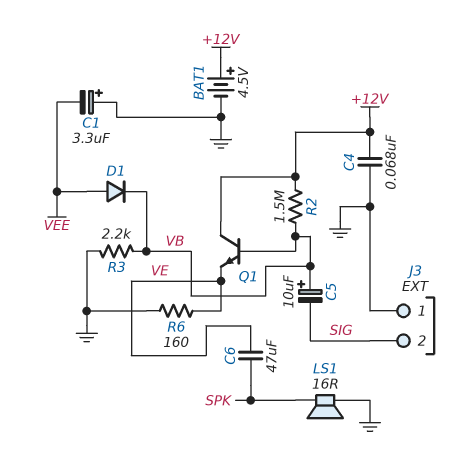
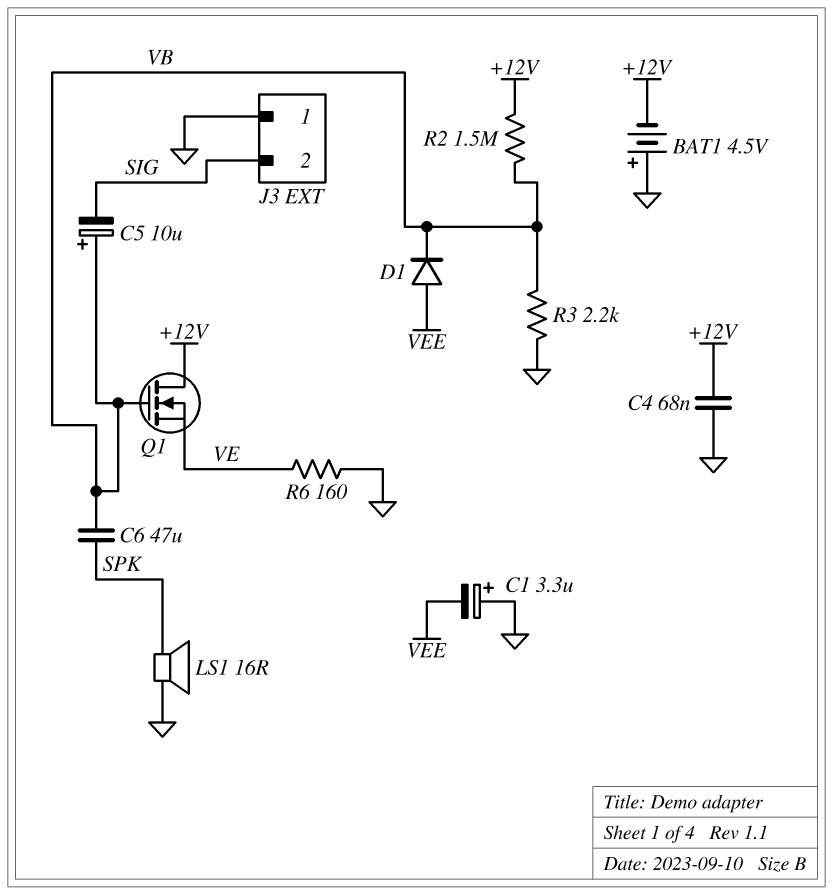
BAT1: 4.5V (plus +12V, minus GND) -> 4.5V (plus GND, minus +12V)
C6: 47uF (SPK, VE) -> 47uF (SPK, VB)
Q1: NPN (B VB, C +12V, E VE) -> NMOS (G VB, D +12V, S VE)

